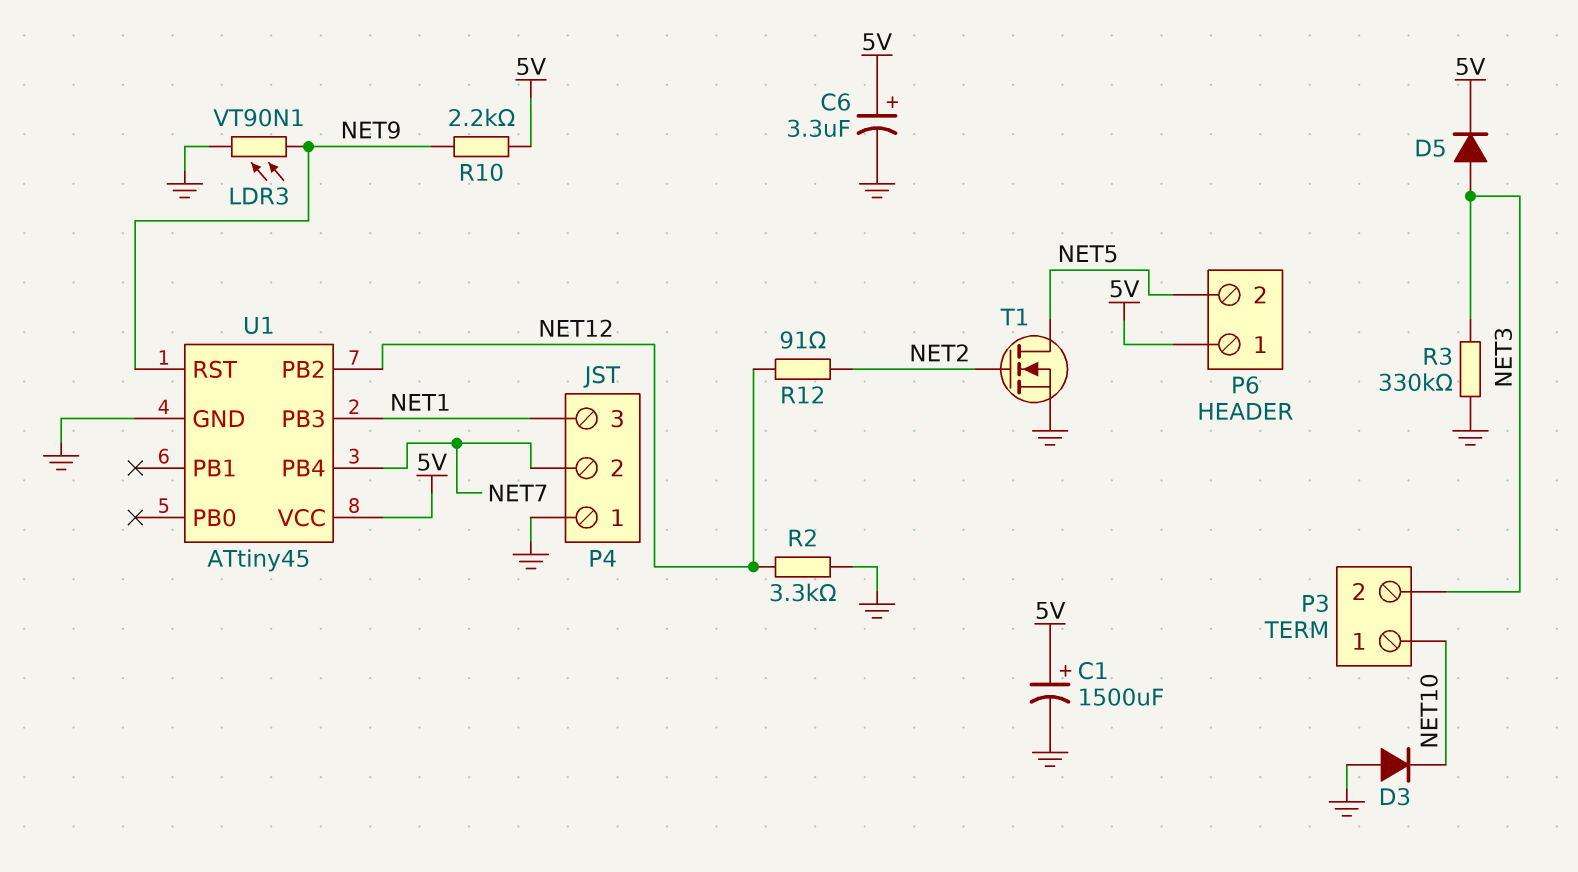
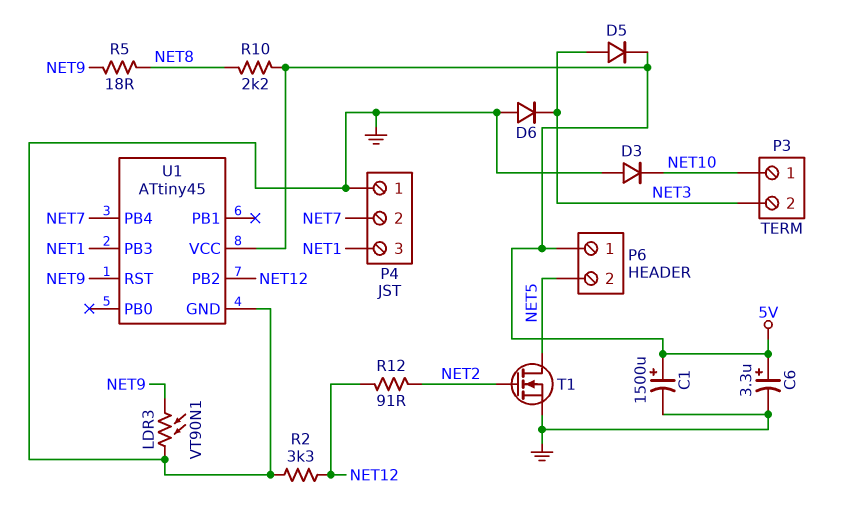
D6: none -> diode (A GND, K NET3)
R3: 330k (GND, NET3) -> none
R5: none -> 18 (NET8, NET9)
R10: 2.2k (5V, NET9) -> 2.2k (5V, NET8)

